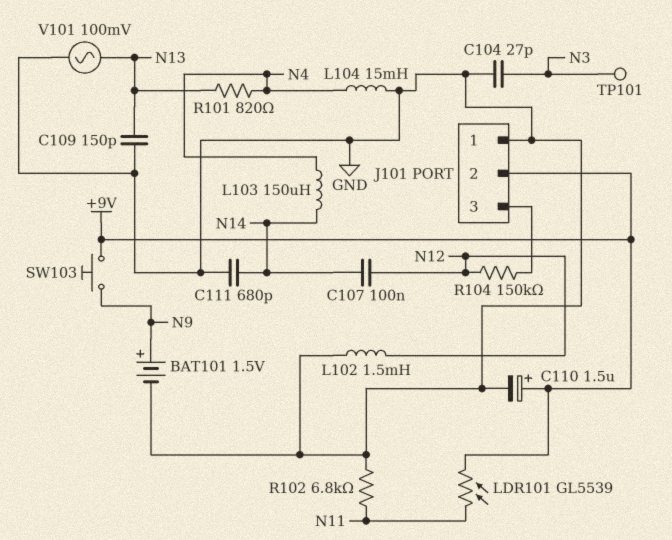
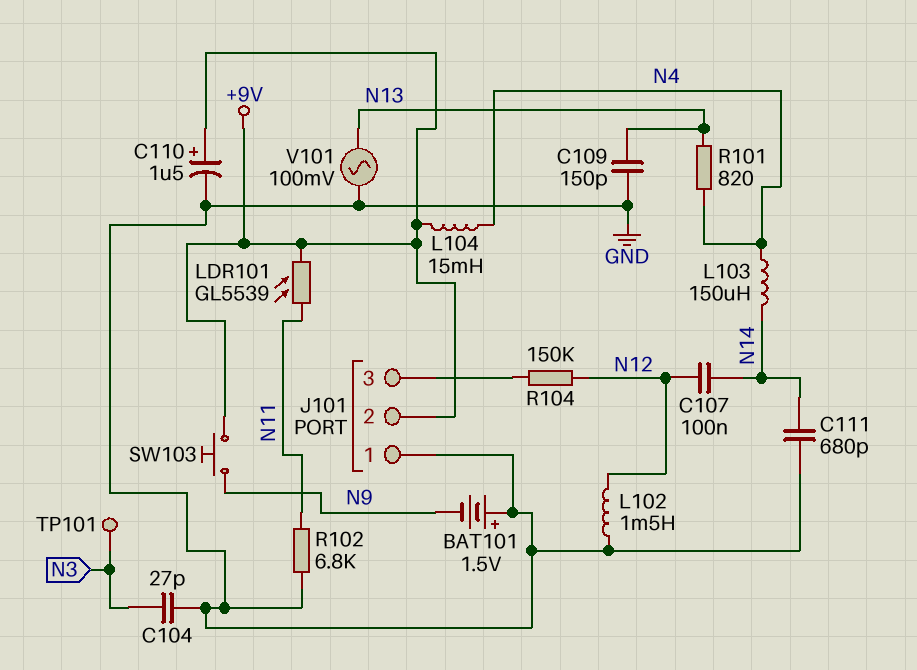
BAT101: 1.5V (plus N9, minus GND) -> 1.5V (plus GND, minus N9)
L104: 15mH (GND, N4) -> 15mH (+9V, N4)

